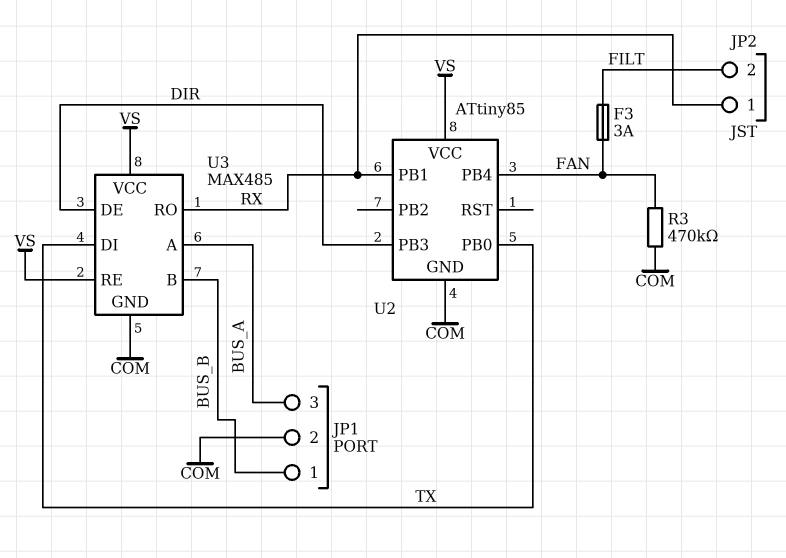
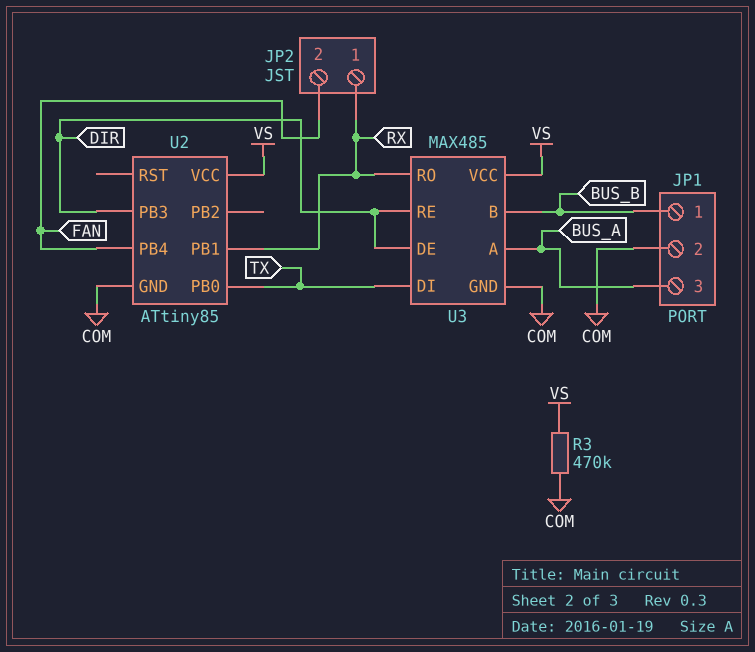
F3: 3A (FAN, FILT) -> none
JP2 pin 2: FILT -> FAN
R3: 470k (COM, FAN) -> 470k (COM, VS)
U3 pin RE: VS -> DIR

